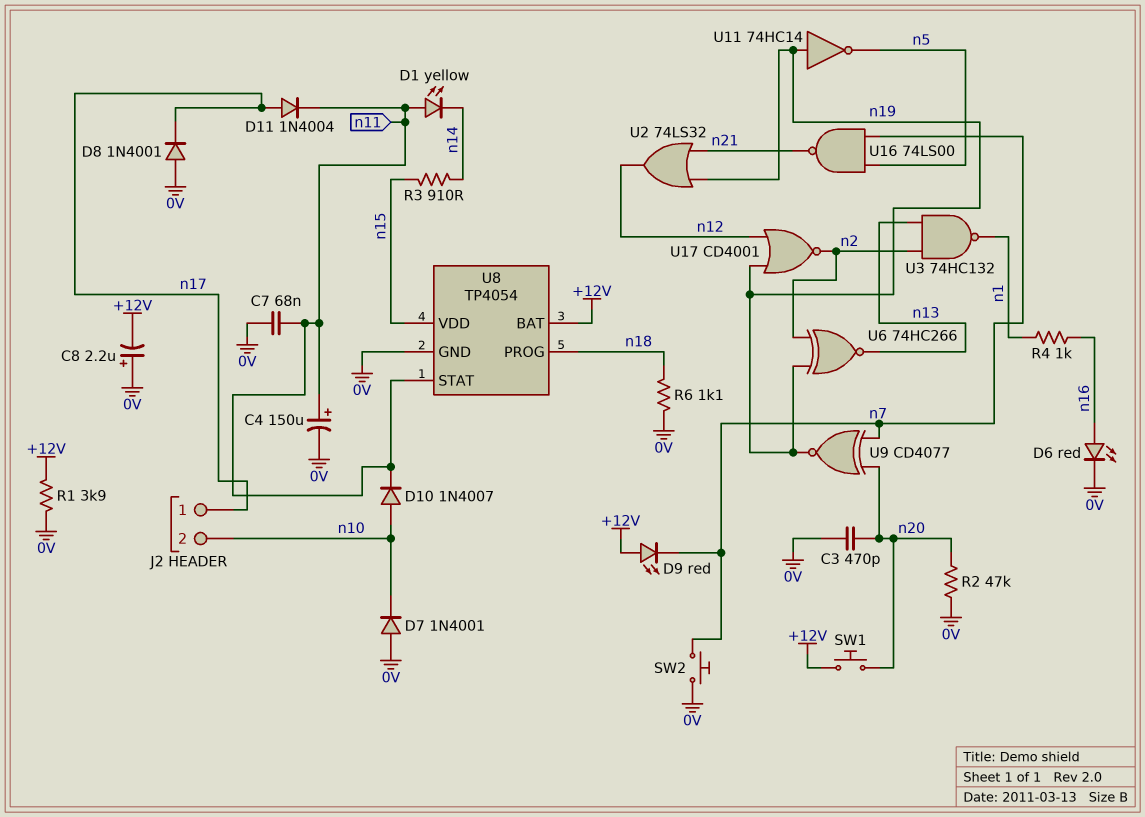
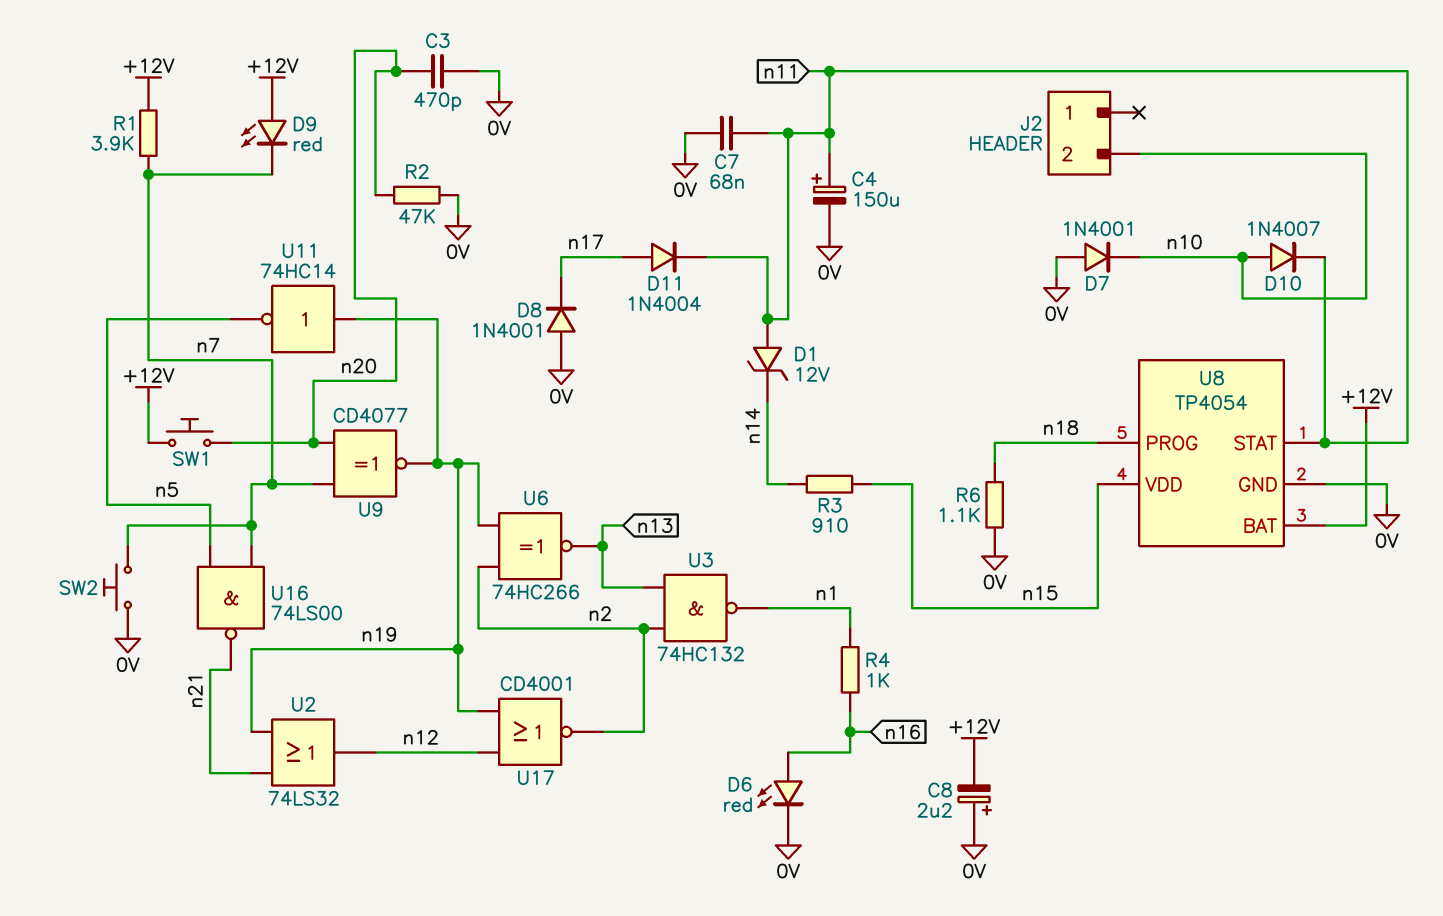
D1: LED yellow (A n11, K n14) -> zener 12V (A n11, K n14)
J2 pin 1: n17 -> none
R1: 3.9k (+12V, 0V) -> 3.9k (+12V, n7)

